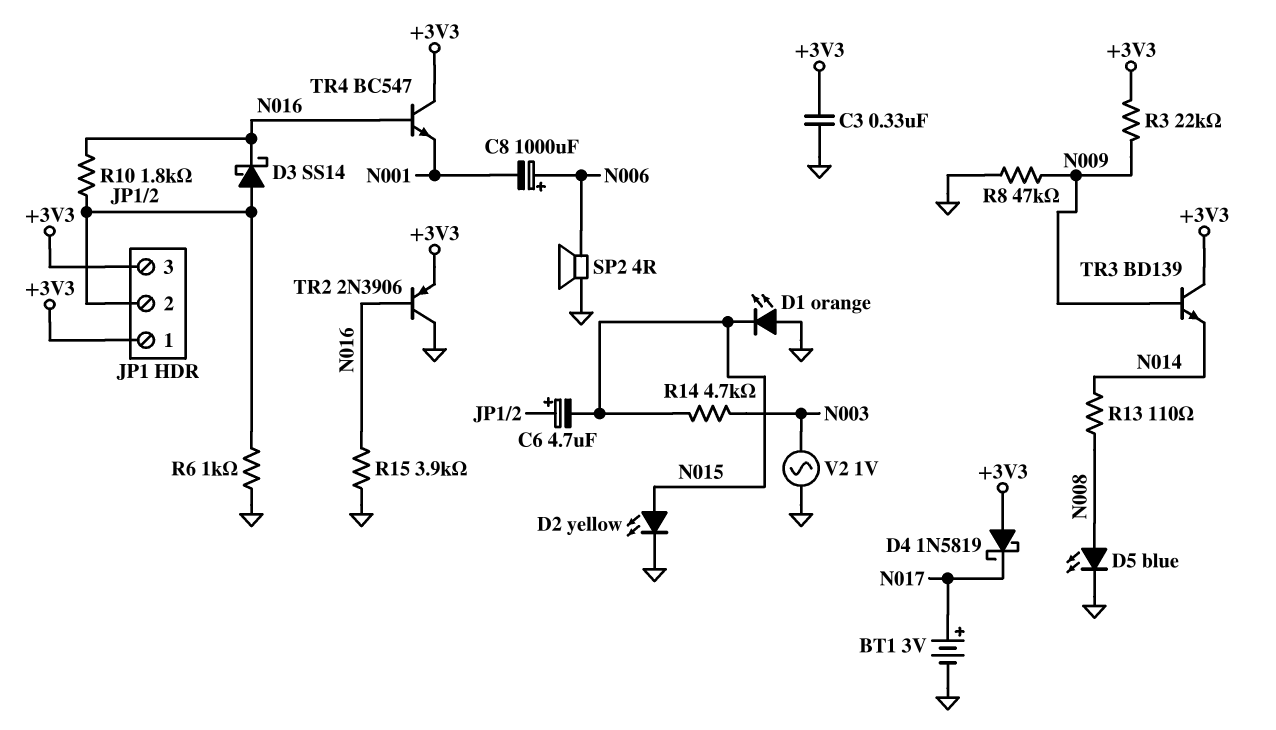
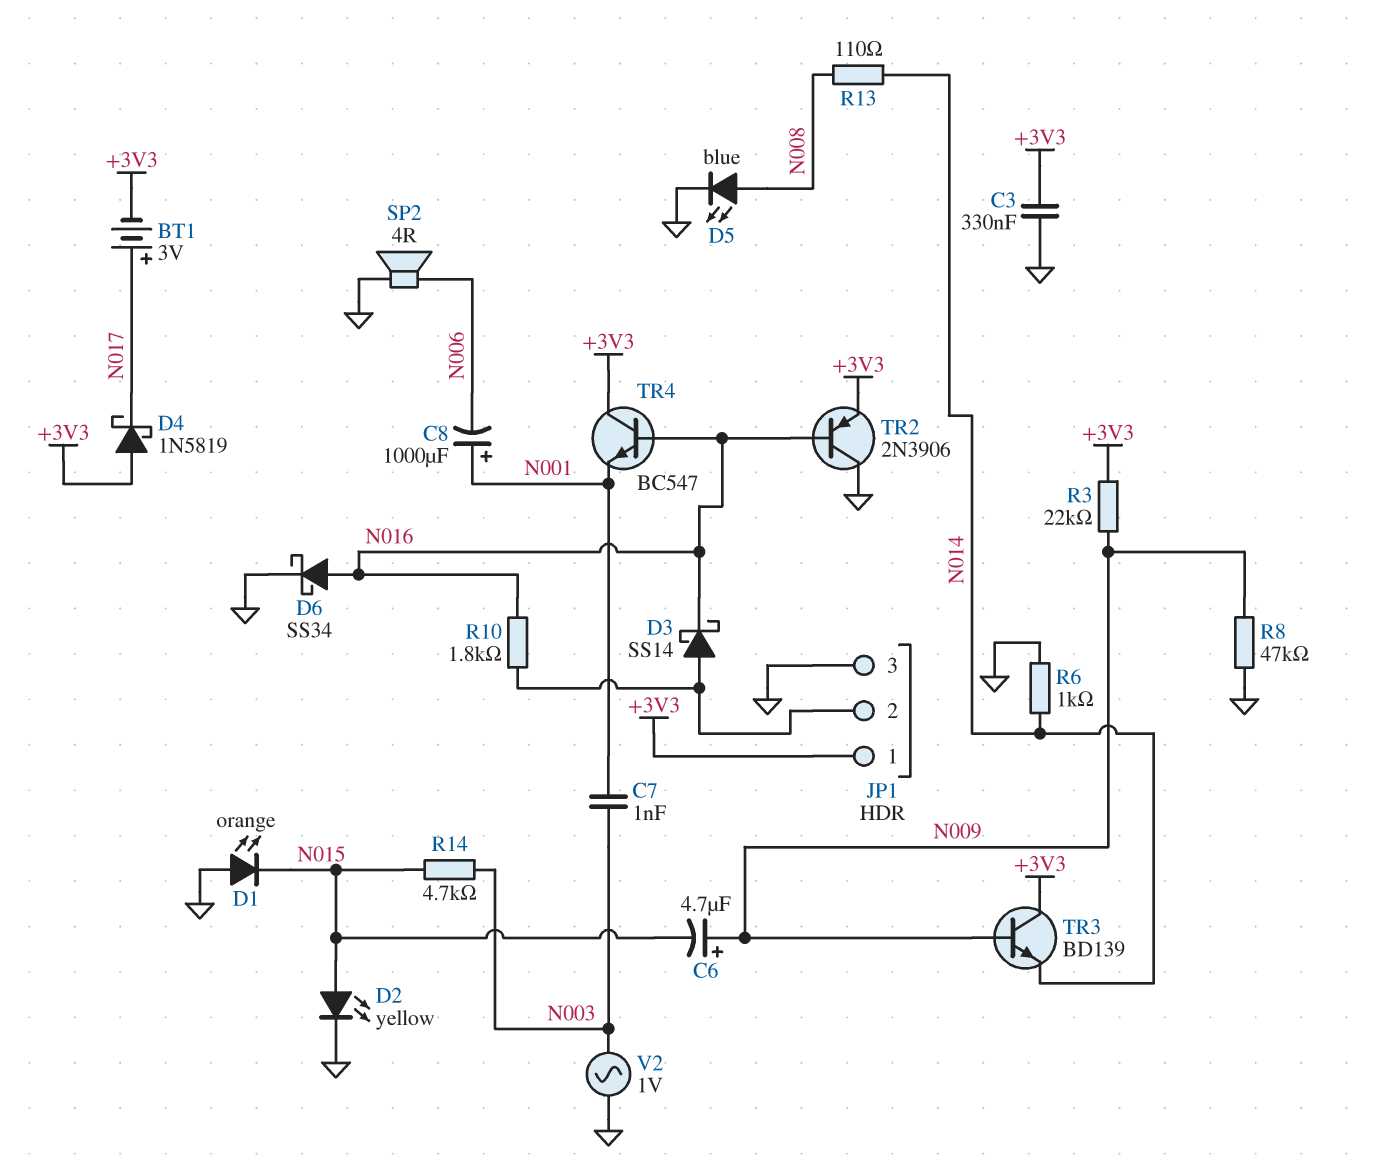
BT1: 3V (plus N017, minus GND) -> 3V (plus N017, minus +3V3)
C6: 4.7uF (plus JP1/2, minus N015) -> 4.7uF (plus N009, minus N015)
C7: none -> 1nF (N001, N003)
C8: 1000uF (plus N006, minus N001) -> 1000uF (plus N001, minus N006)
D6: none -> schottky SS34 (A N016, K GND)
JP1 pin 3: +3V3 -> GND
R6: 1k (GND, JP1/2) -> 1k (GND, N014)
R15: 3.9k (GND, N016) -> none

